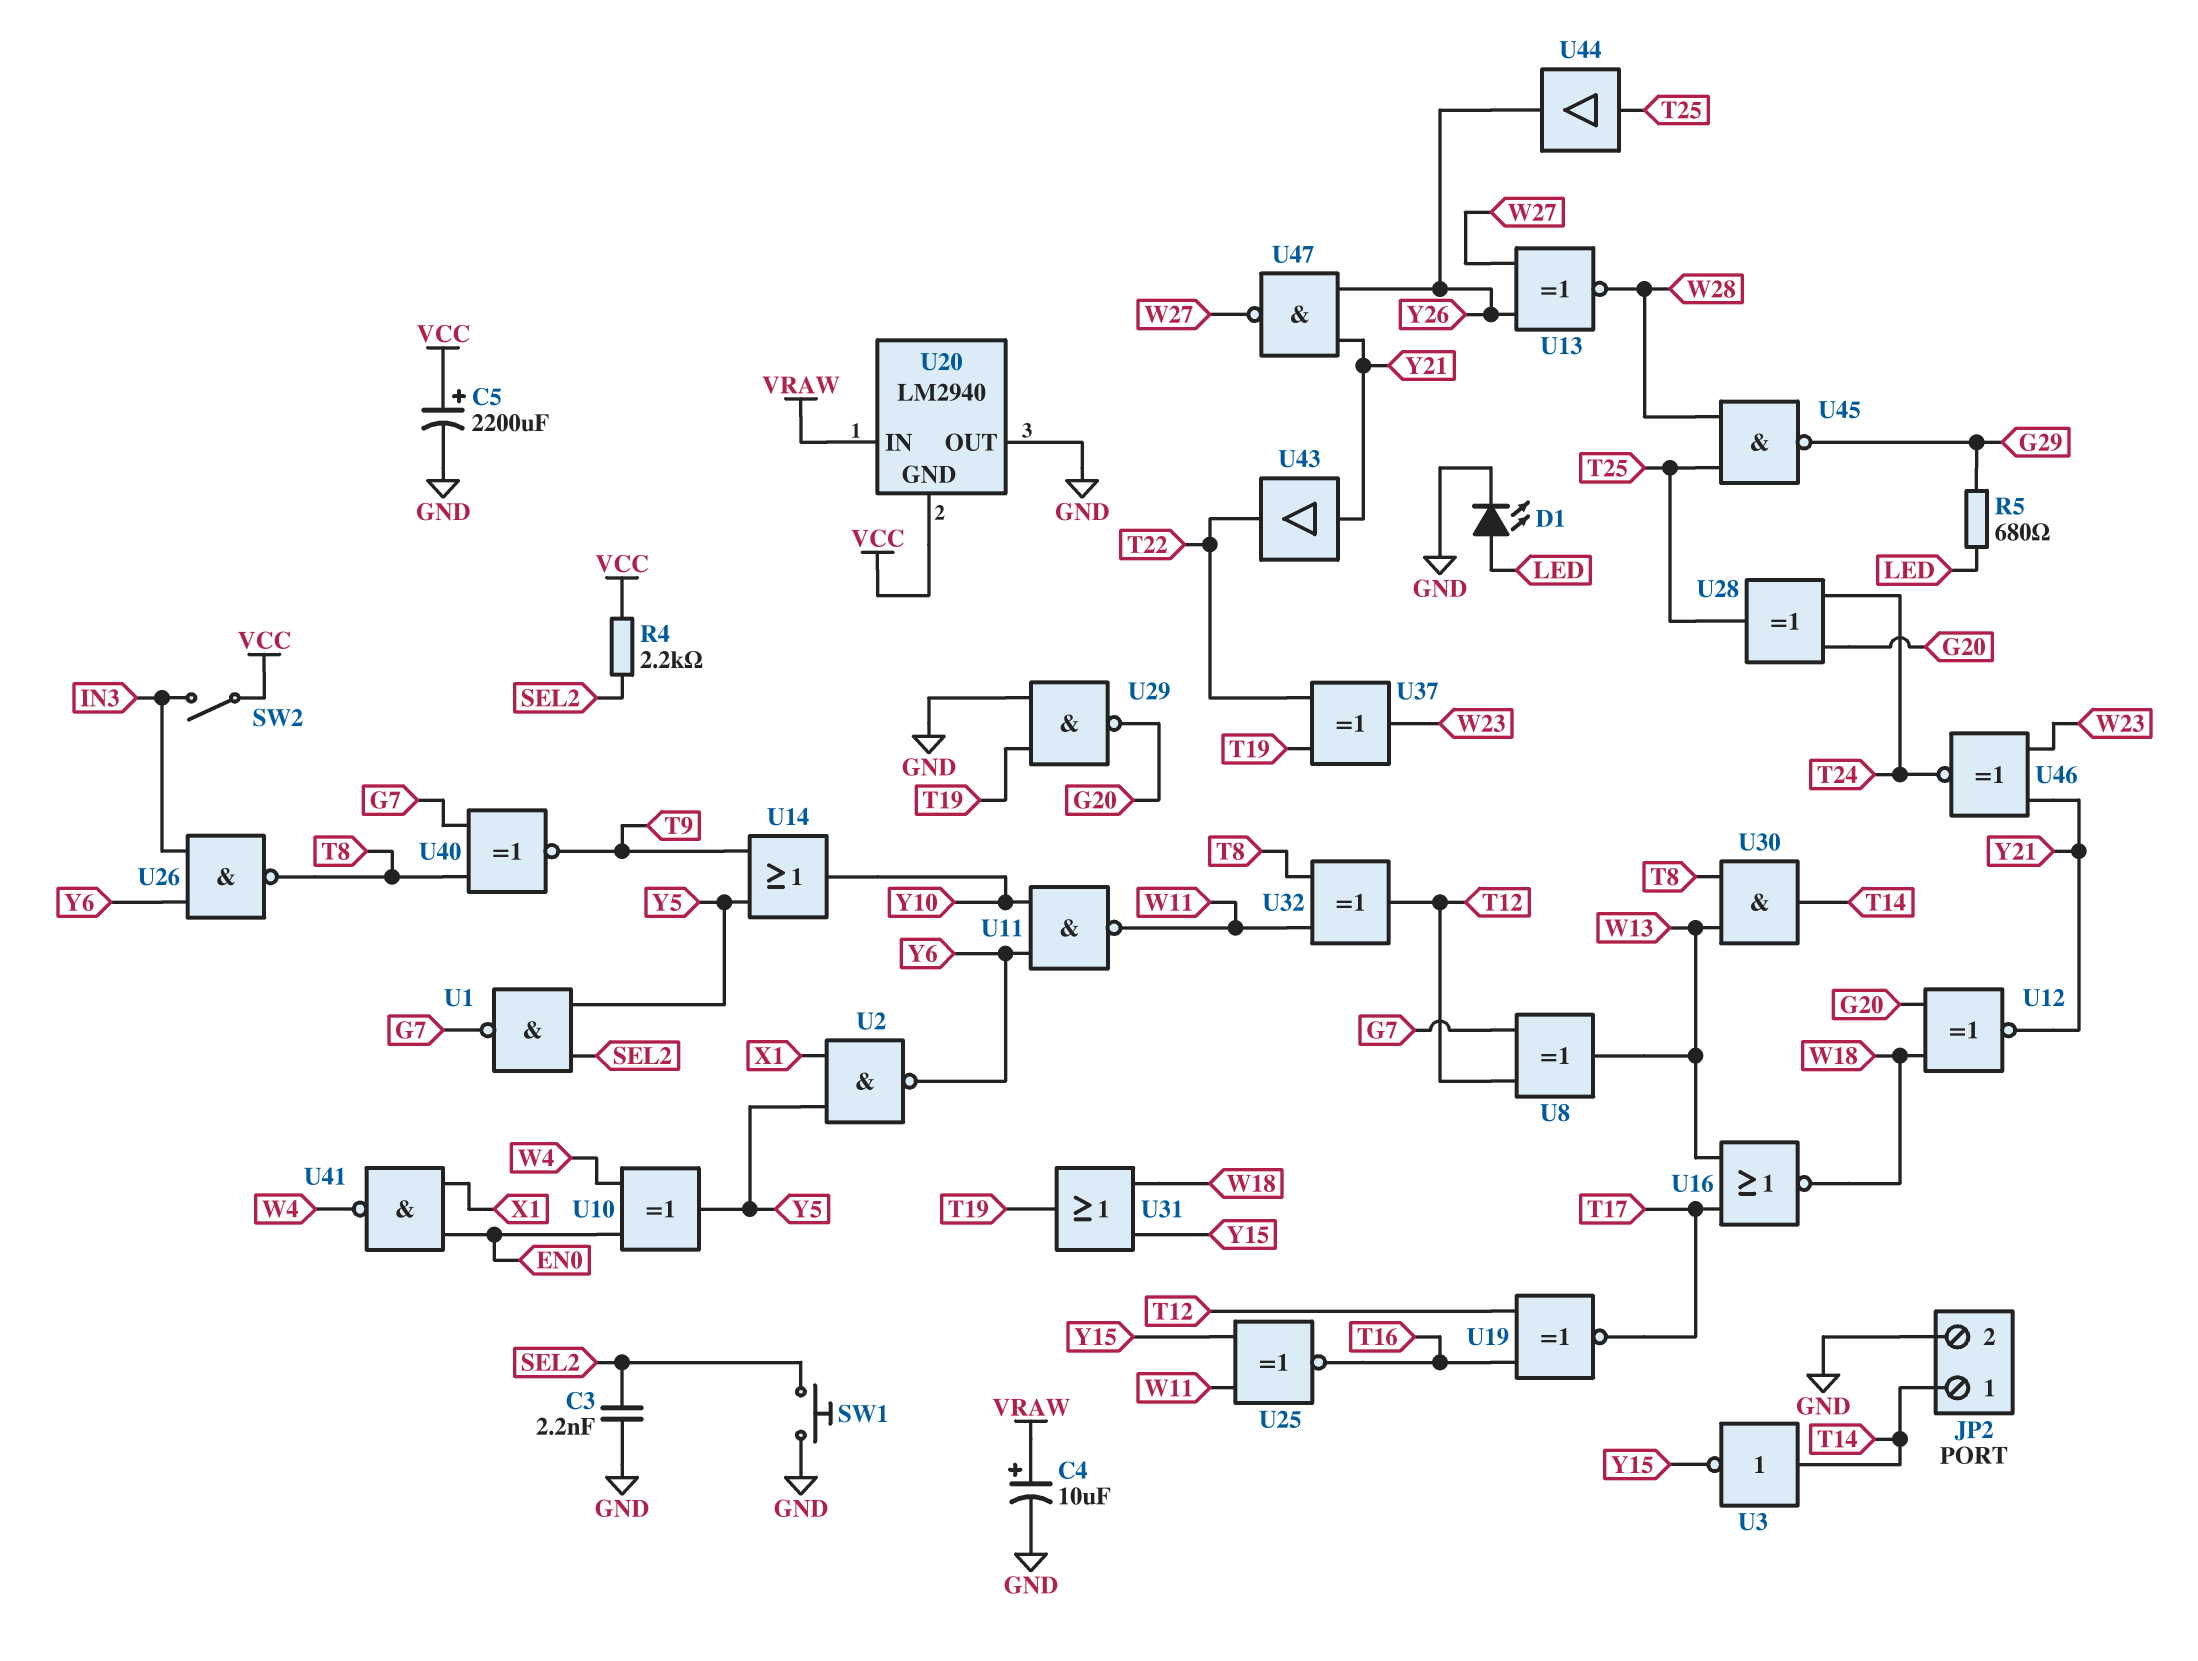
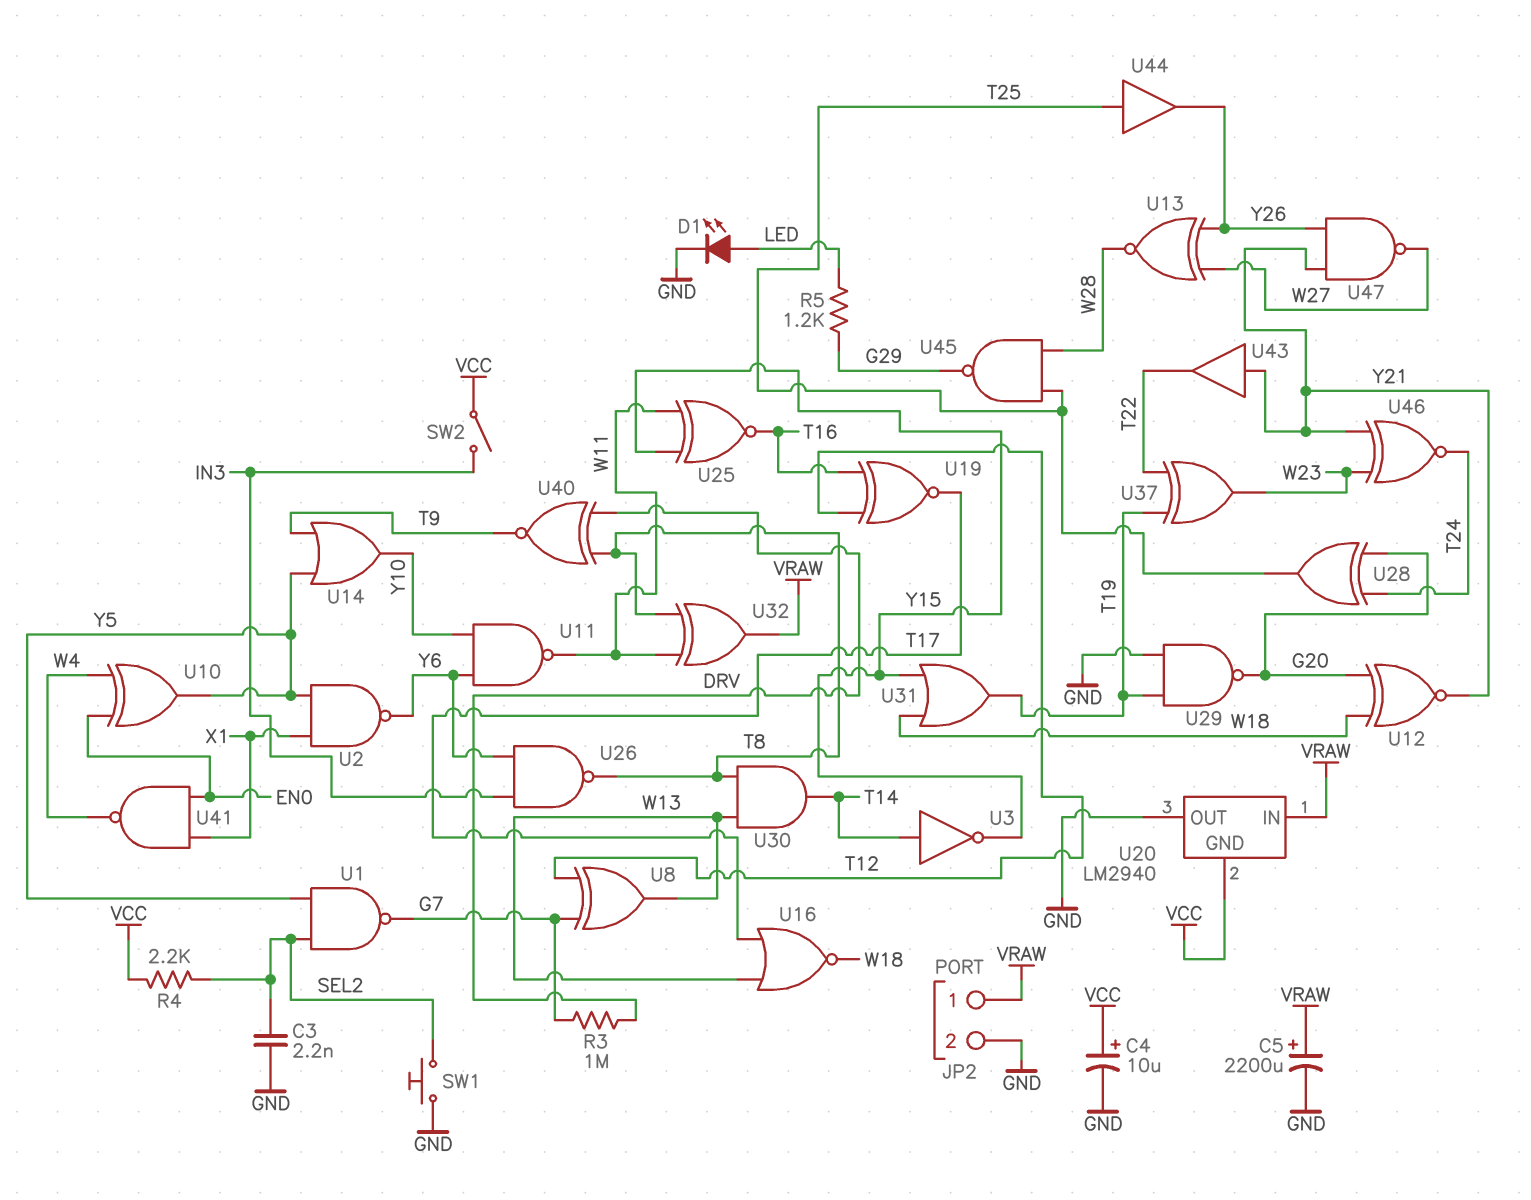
C4: 10uF (plus VRAW, minus GND) -> 10uF (plus VCC, minus GND)
C5: 2200uF (plus VCC, minus GND) -> 2200uF (plus VRAW, minus GND)
JP2 pin 1: T14 -> VRAW
R3: none -> 1M (DRV, G7)
R5: 680 (G29, LED) -> 1.2k (G29, LED)
U32: XOR (in T8, in W11, out T12) -> XOR (in T8, in W11, out VRAW)
U40: XNOR (in G7, in T8, out T9) -> XNOR (in DRV, in T8, out T9)

